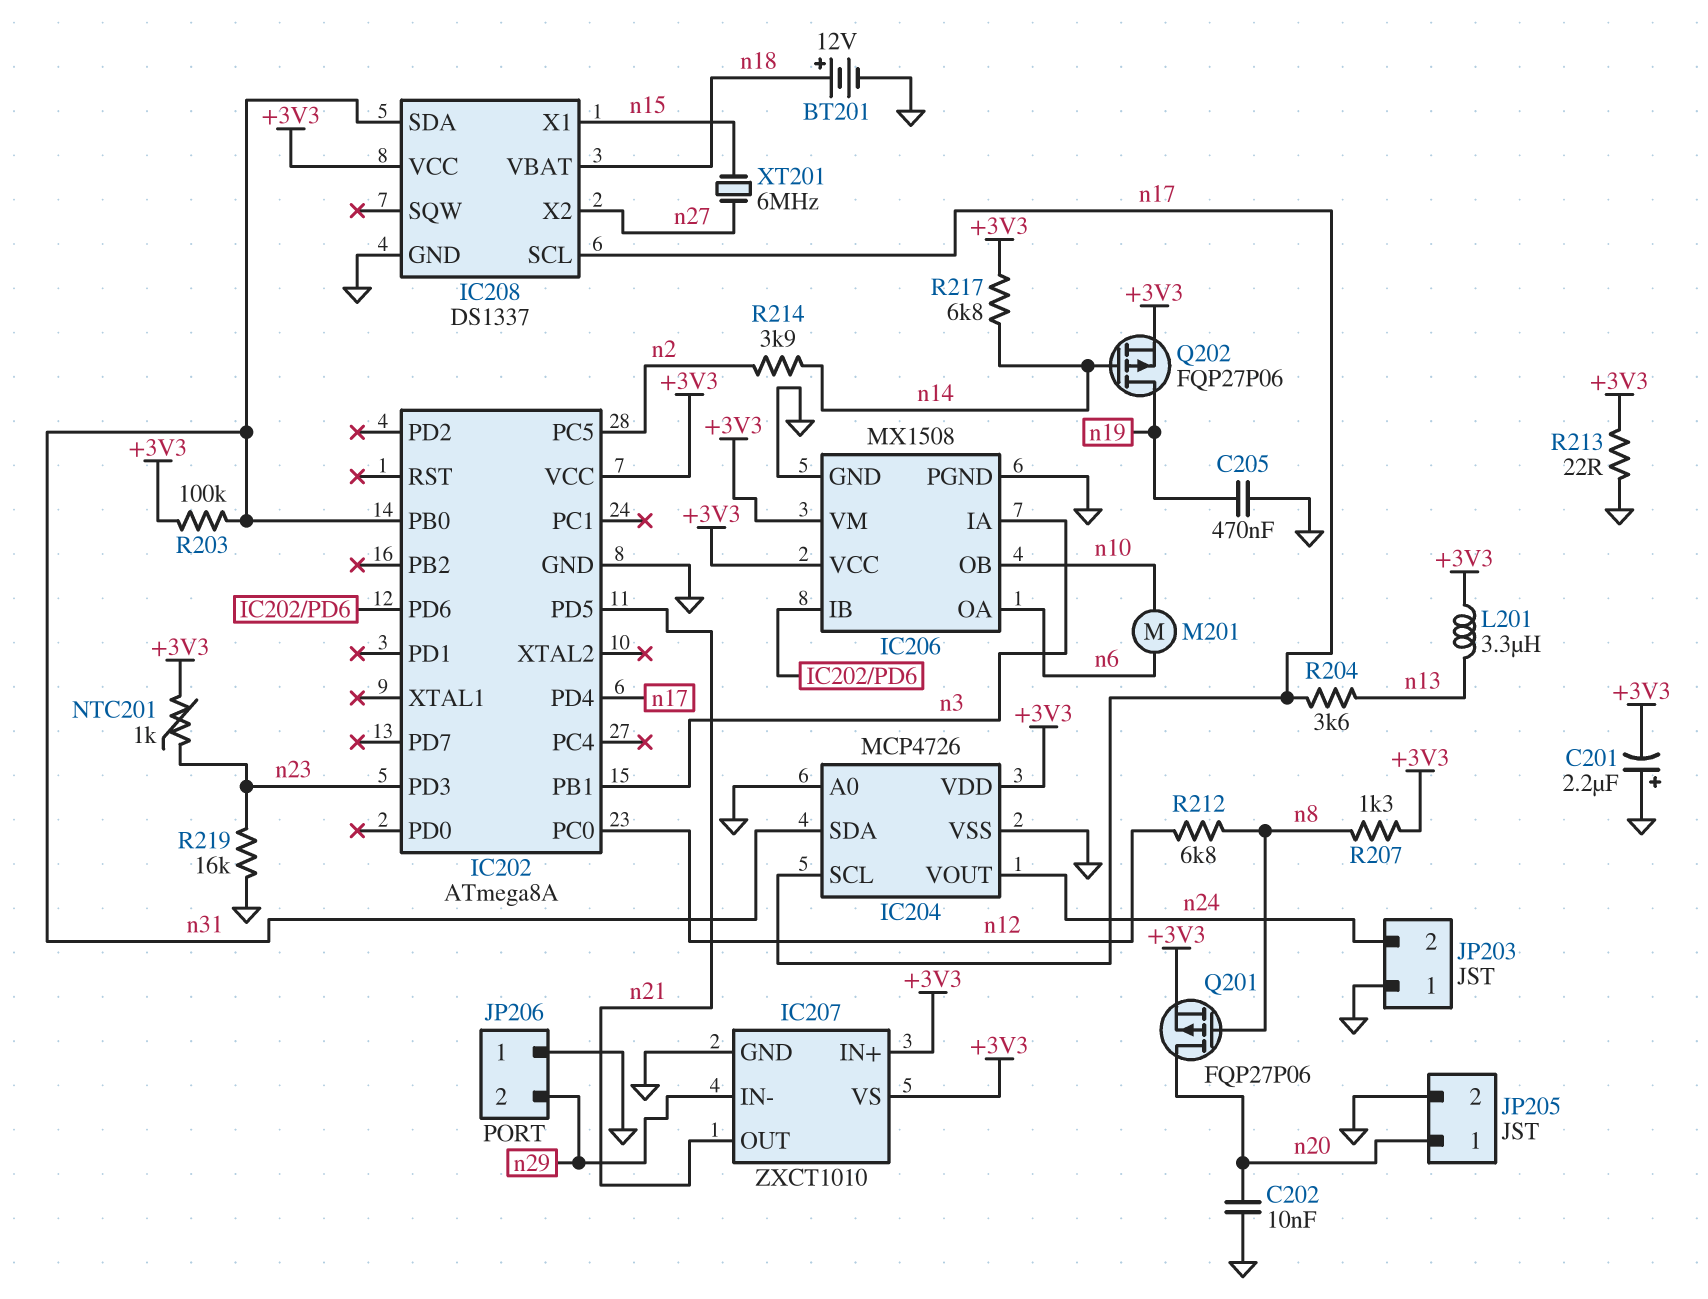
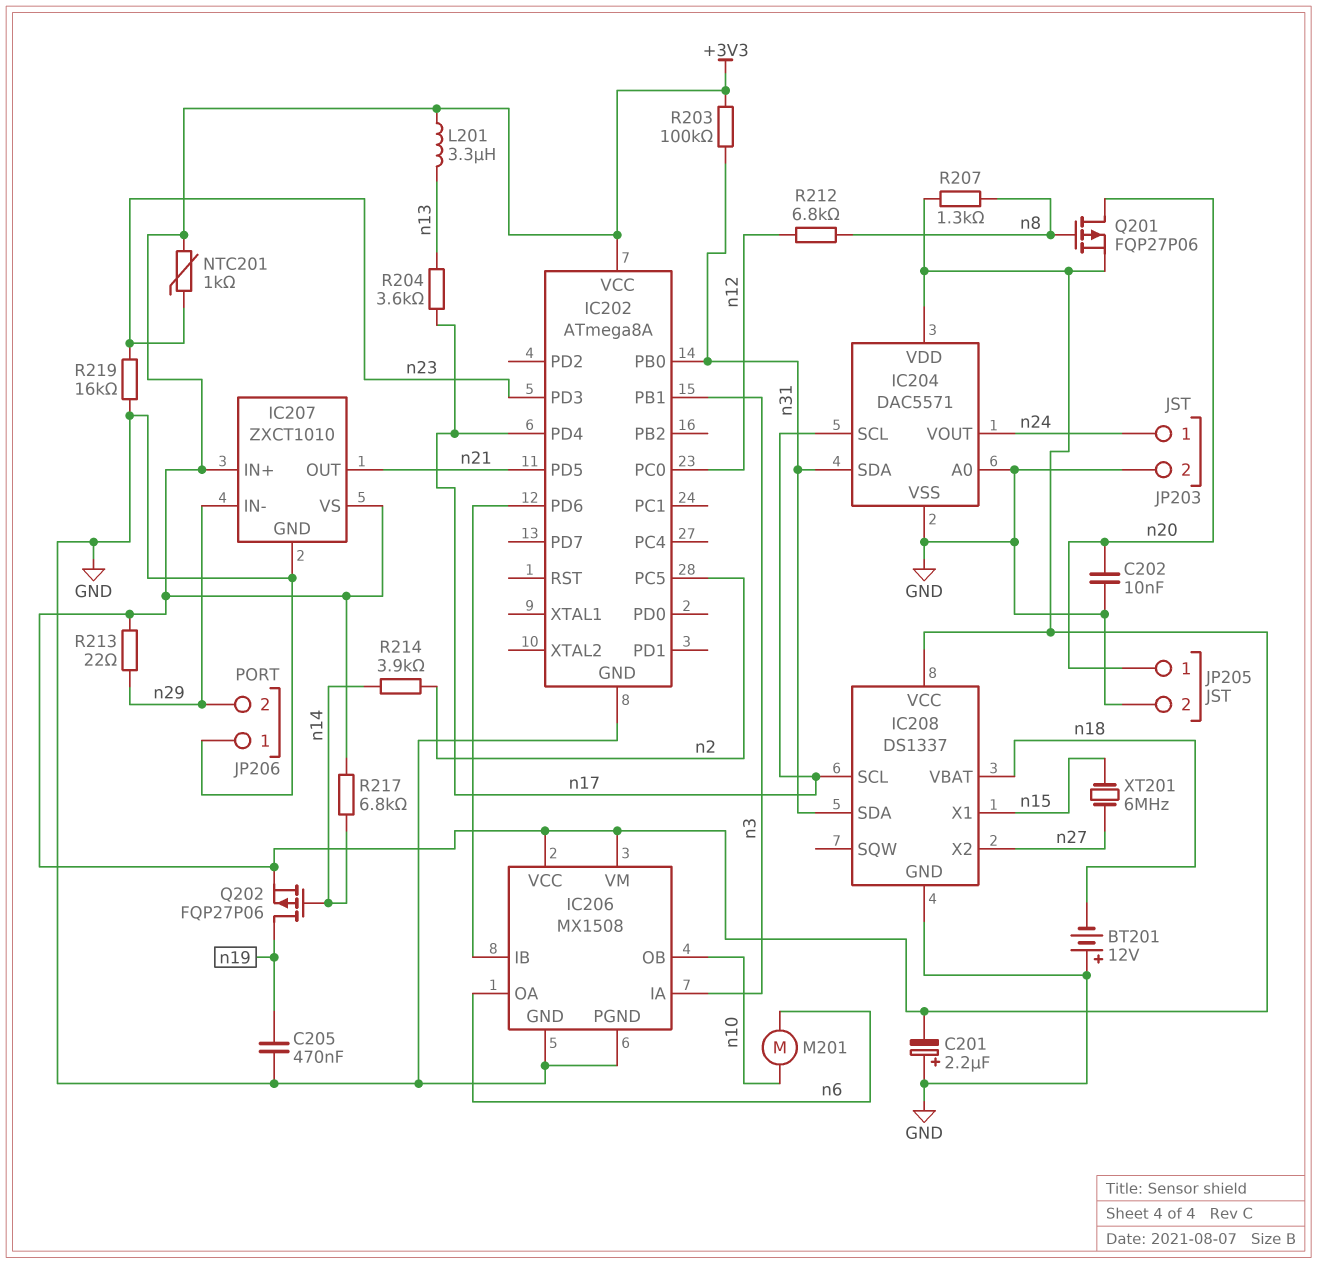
BT201: 12V (plus n18, minus GND) -> 12V (plus GND, minus n18)
IC204: MCP4726 -> DAC5571
JP203 pin 1: GND -> n24
JP203 pin 2: n24 -> GND
R213: 22 (+3V3, GND) -> 22 (+3V3, n29)

